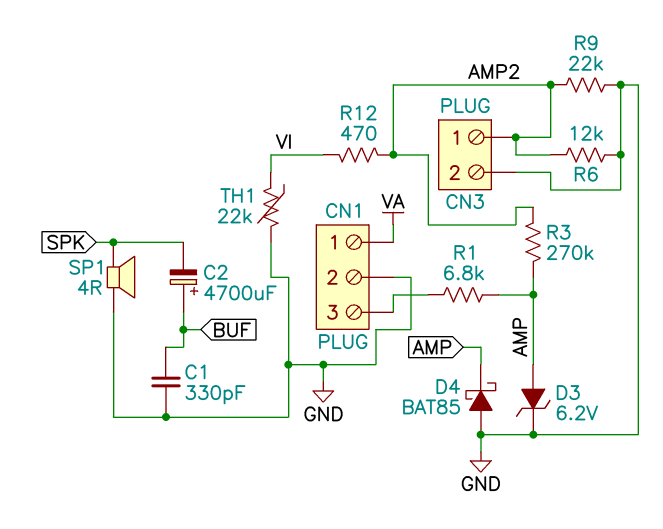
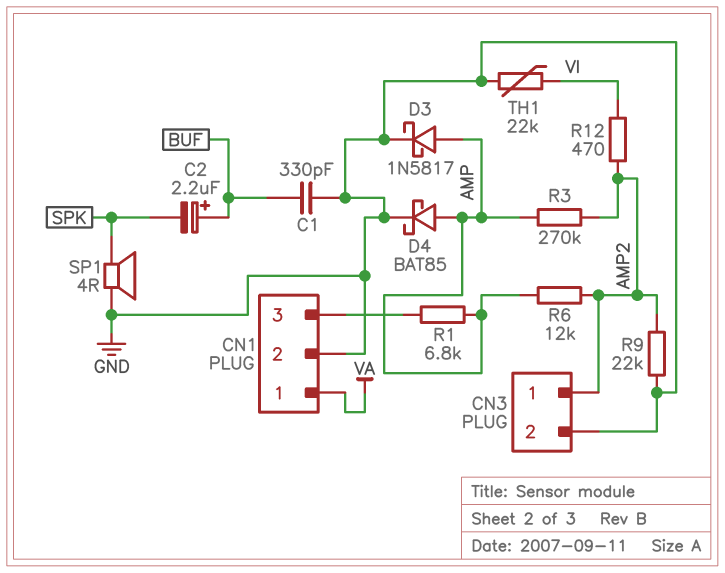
C2: 4700uF (plus BUF, minus SPK) -> 2.2uF (plus BUF, minus SPK)
D3: zener 6.2V (A AMP, K GND) -> schottky 1N5817 (A AMP, K GND)
D4: schottky BAT85 (A GND, K AMP) -> schottky BAT85 (A AMP, K GND)
R6: 12k (AMP2, GND) -> 12k (AMP, AMP2)

